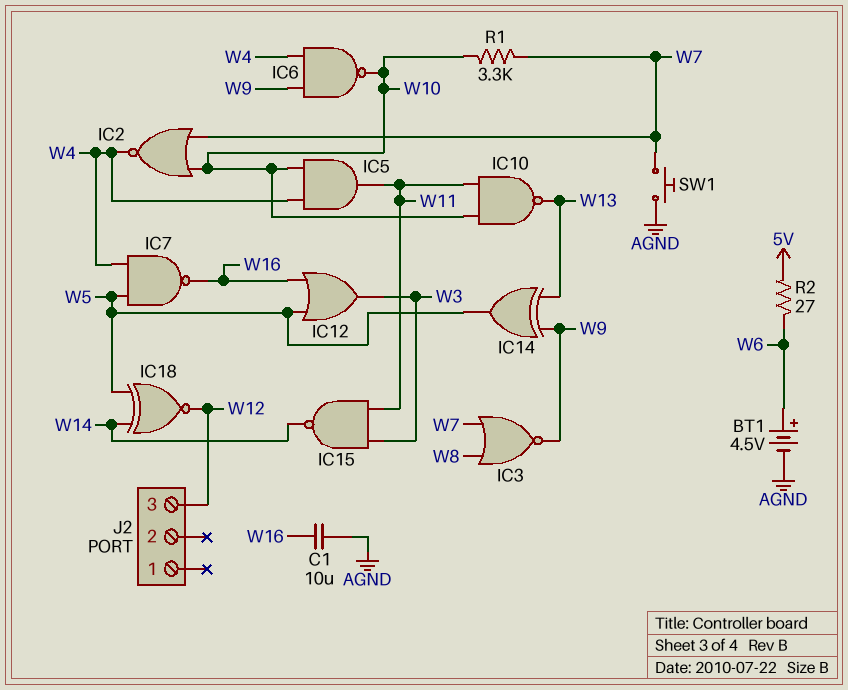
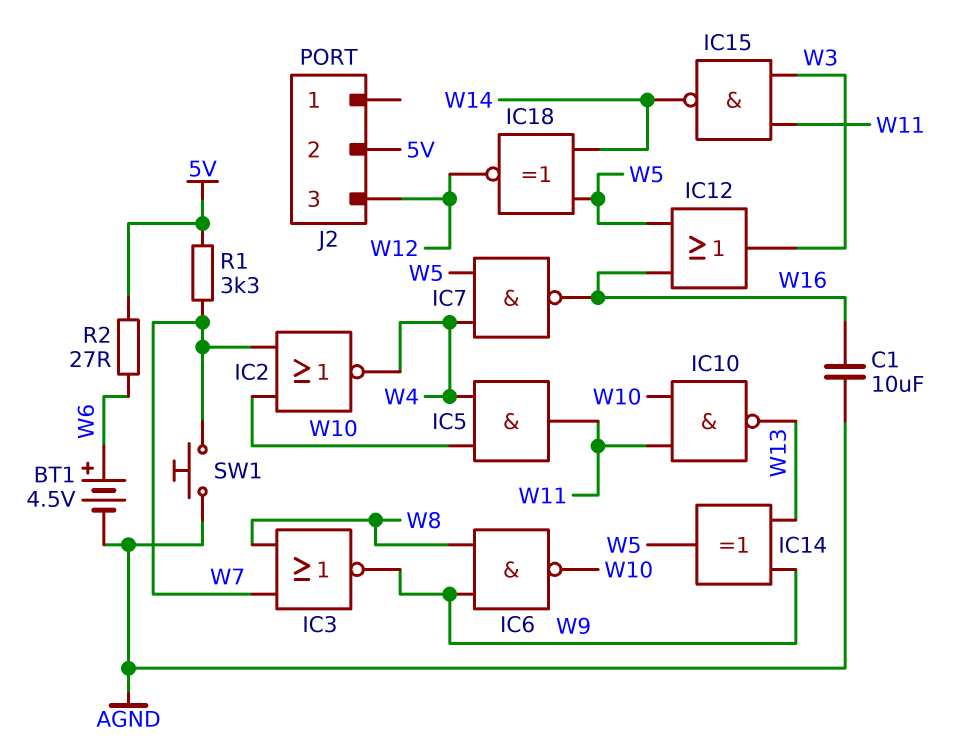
IC6: NAND (in W4, in W9, out W10) -> NAND (in W8, in W9, out W10)
J2 pin 2: none -> 5V
R1: 3.3k (W7, W10) -> 3.3k (5V, W7)

